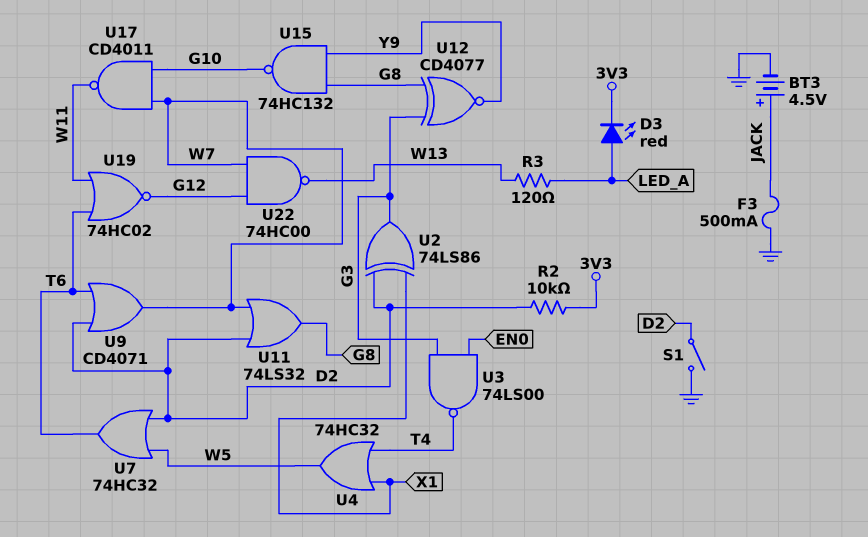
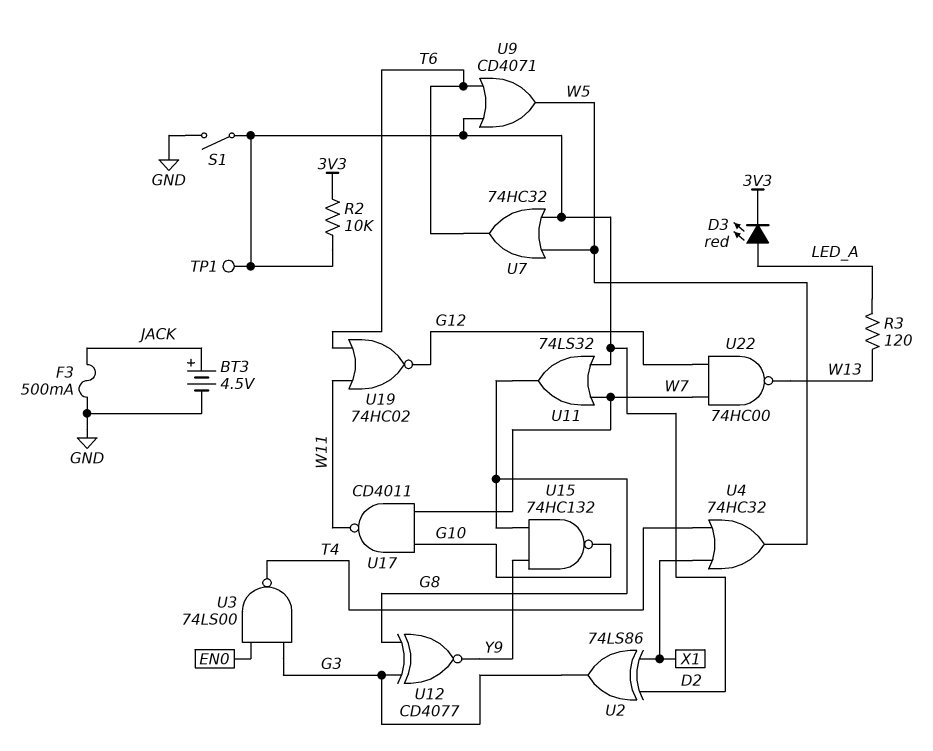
TP1: none -> test point (D2)
U9: OR CD4071 (in D2, in T6, out W7) -> OR CD4071 (in D2, in T6, out W5)

